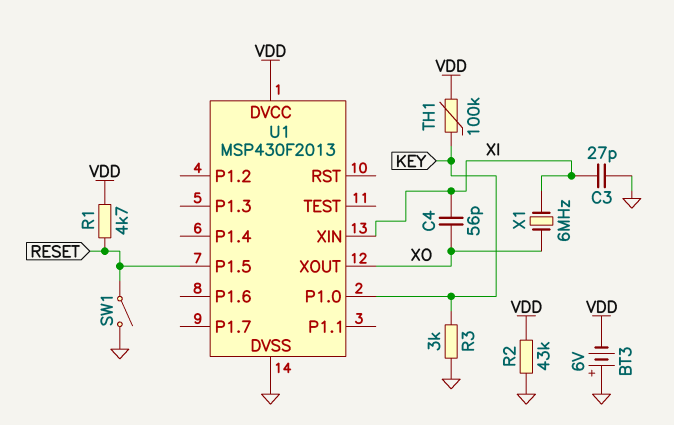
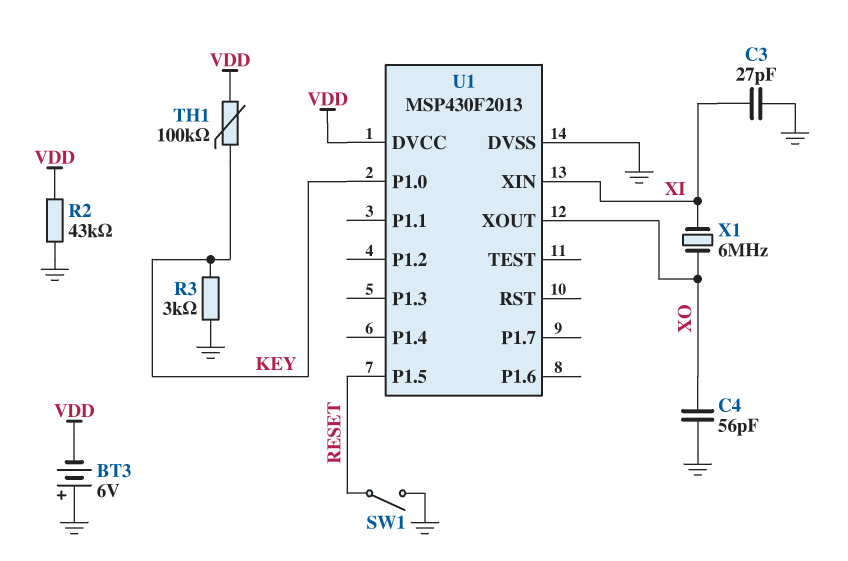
C4: 56pF (XI, XO) -> 56pF (GND, XO)
R1: 4.7k (RESET, VDD) -> none

